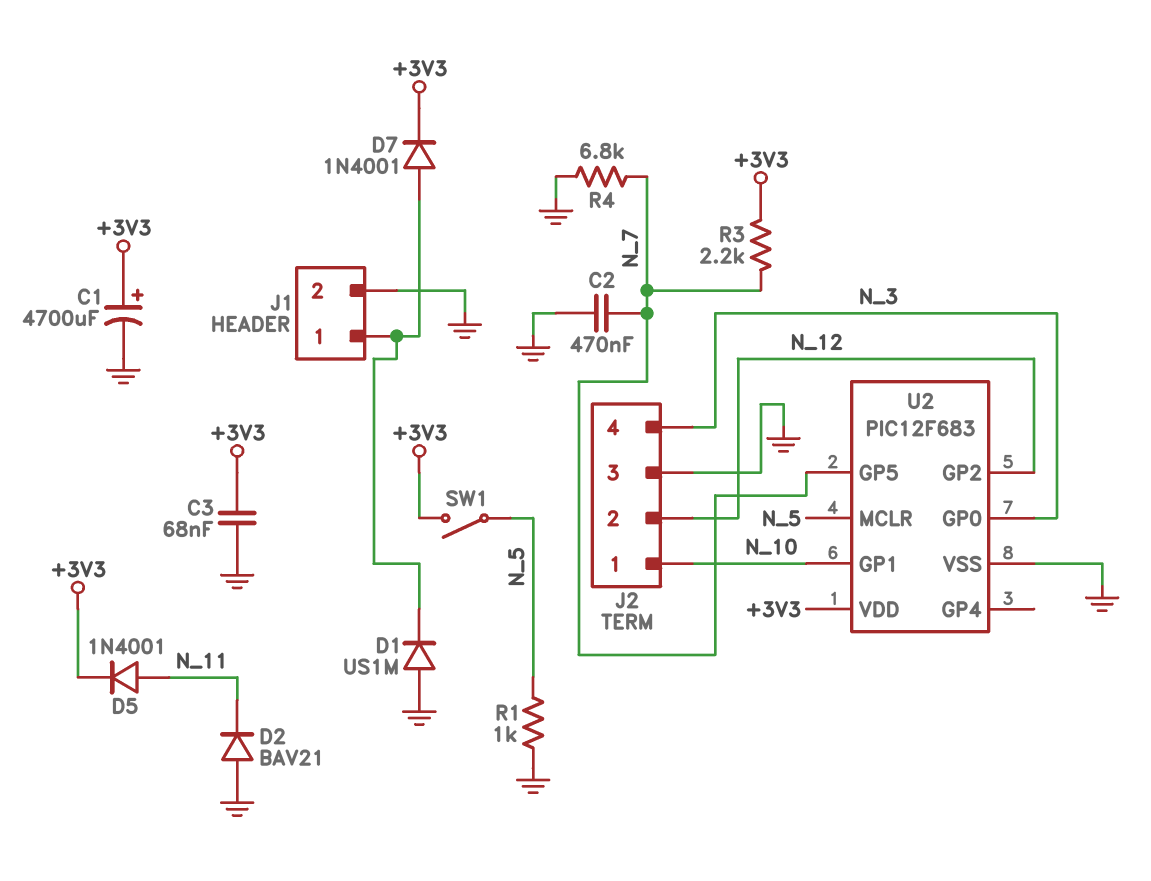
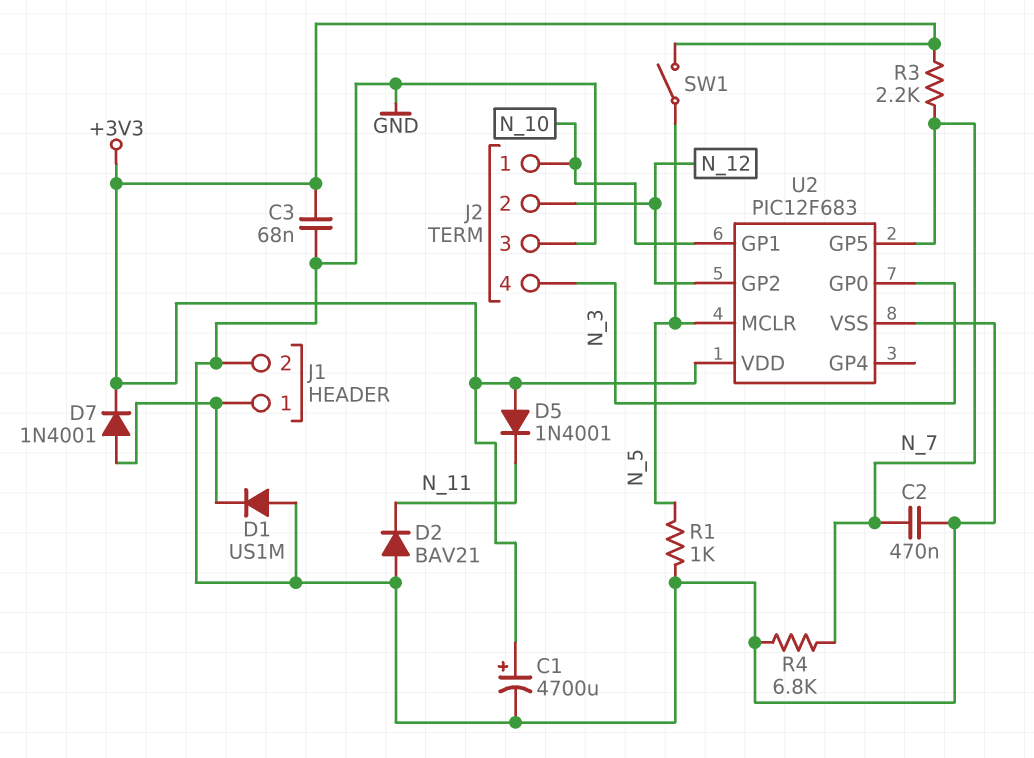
D5: diode 1N4001 (A N_11, K +3V3) -> diode 1N4001 (A +3V3, K N_11)

